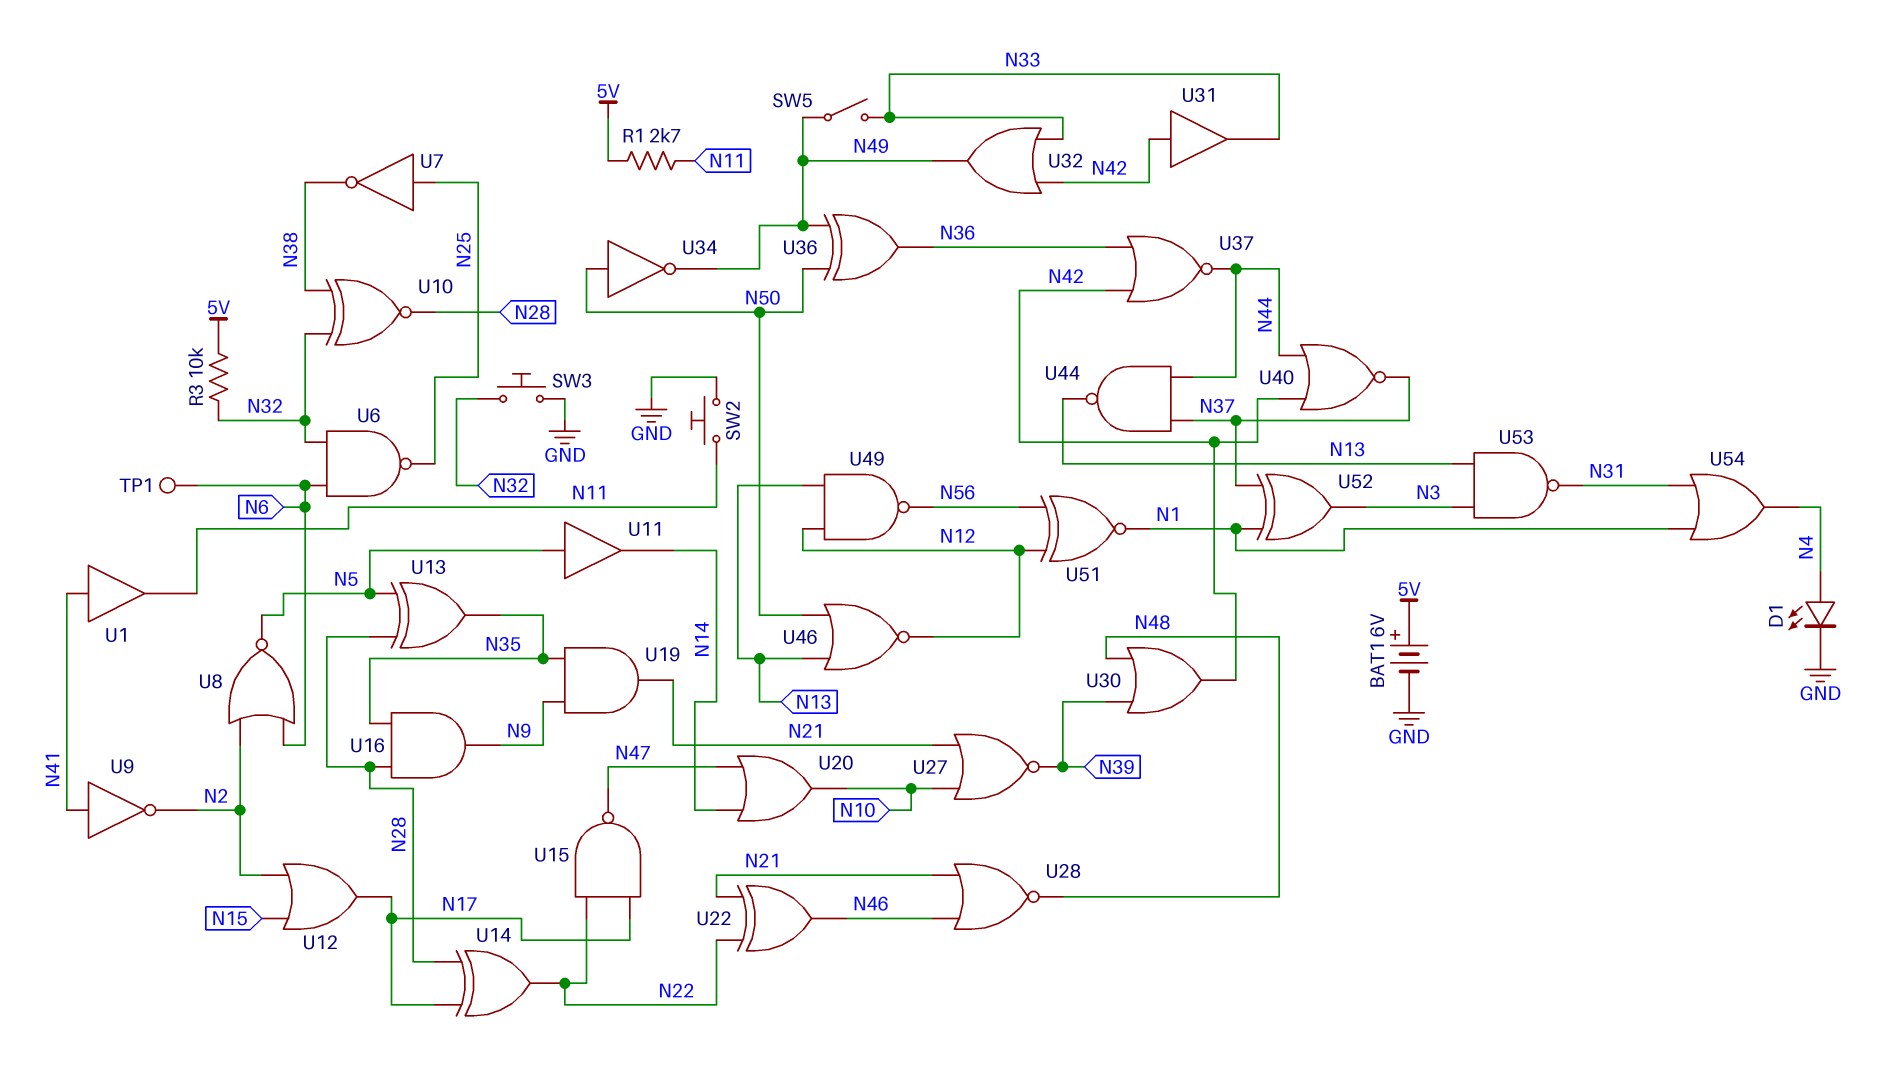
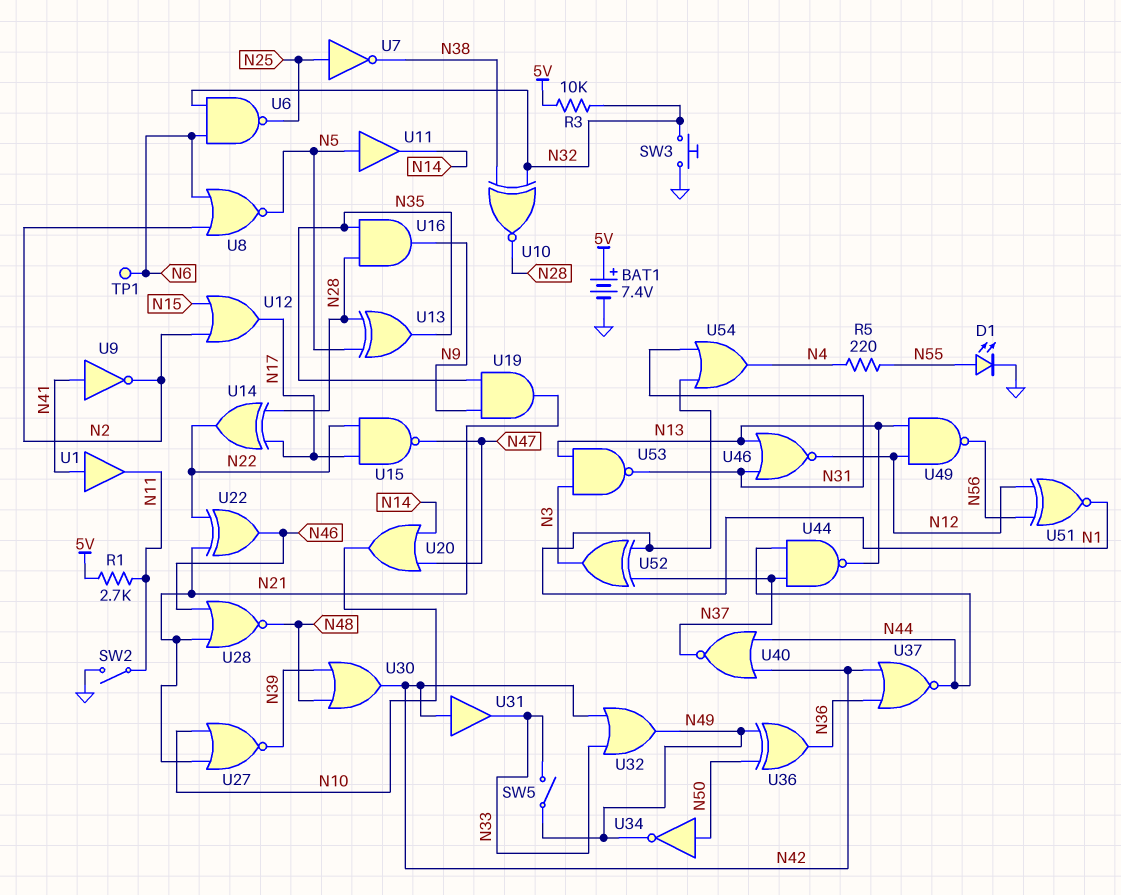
BAT1: 6V (plus 5V, minus GND) -> 7.4V (plus 5V, minus GND)
D1: LED (A N4, K GND) -> LED (A N55, K GND)
R5: none -> 220 (N4, N55)
SW2: button (GND, N11) -> switch (GND, N11)
U46: NOR (in N13, in N50, out N12) -> NOR (in N13, in N31, out N12)

